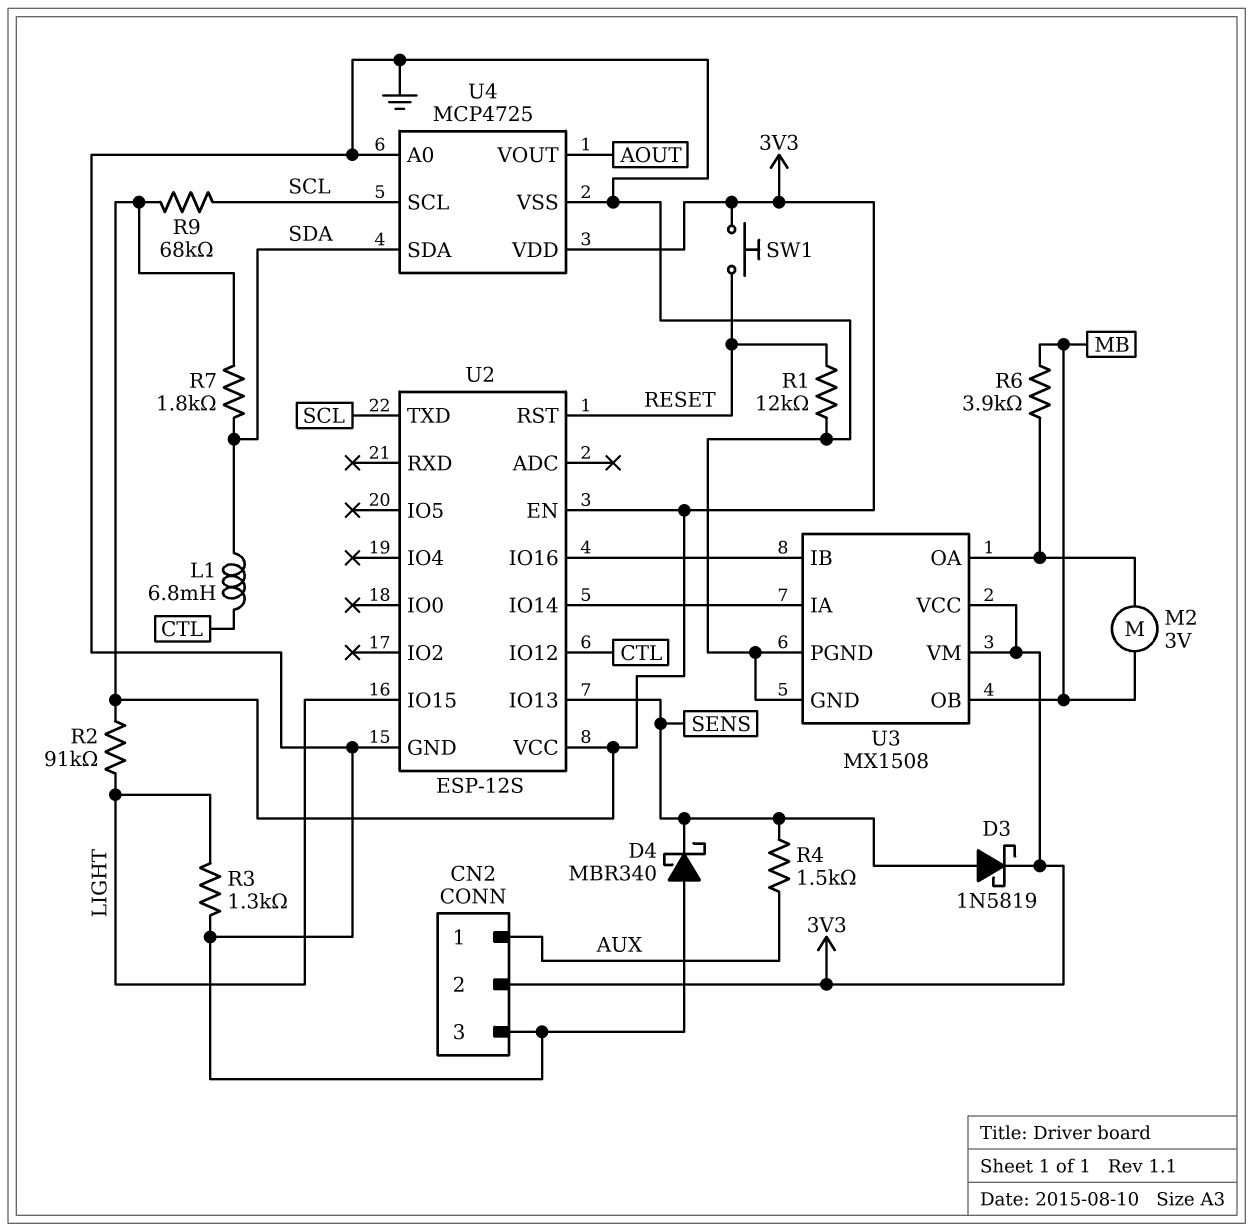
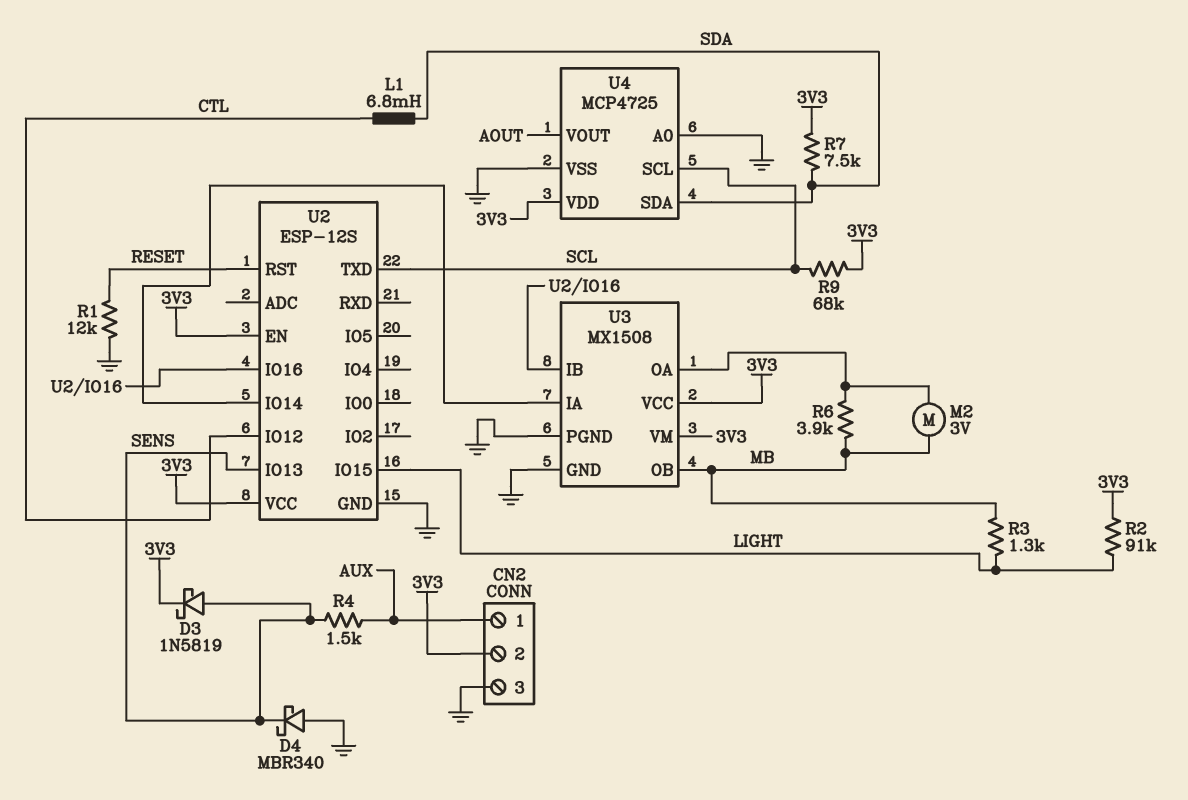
R3: 1.3k (GND, LIGHT) -> 1.3k (LIGHT, MB)
R7: 1.8k (3V3, SDA) -> 7.5k (3V3, SDA)
SW1: button (3V3, RESET) -> none

